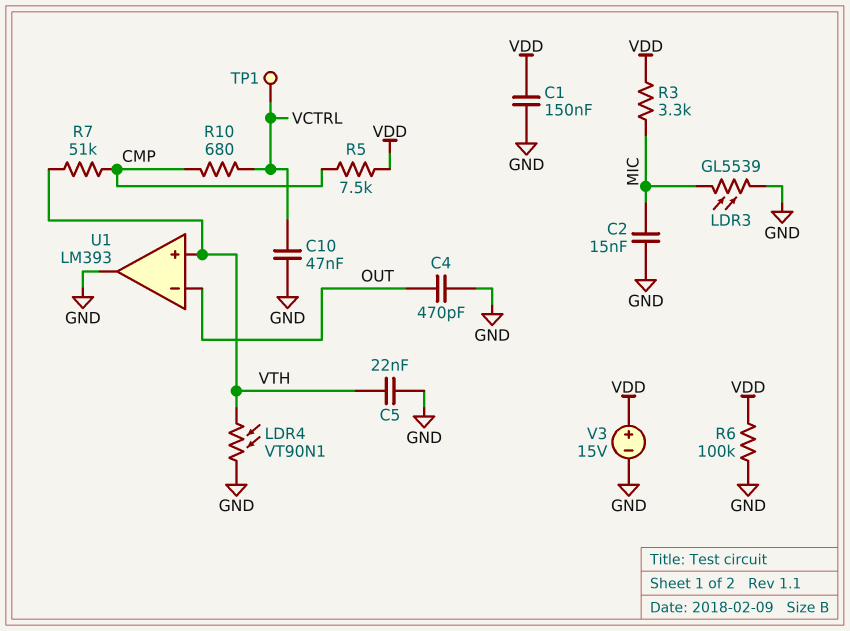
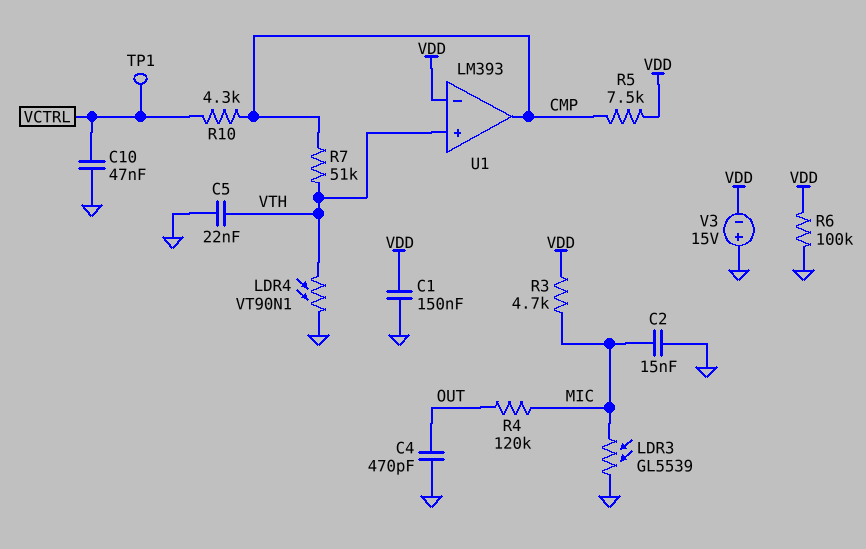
R3: 3.3k (MIC, VDD) -> 4.7k (MIC, VDD)
R4: none -> 120k (MIC, OUT)
R10: 680 (CMP, VCTRL) -> 4.3k (CMP, VCTRL)
U1 pin in-: OUT -> VDD
U1 pin out: GND -> CMP
V3: 15V (plus VDD, minus GND) -> 15V (plus GND, minus VDD)

